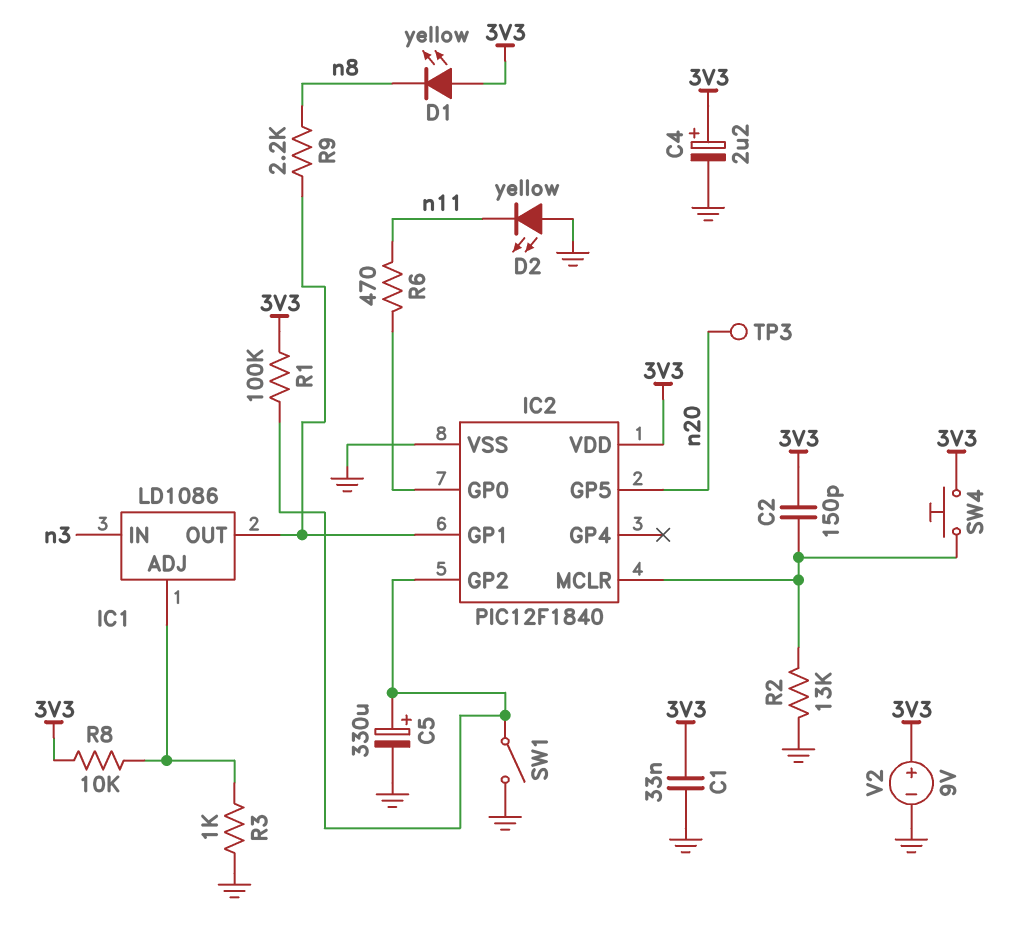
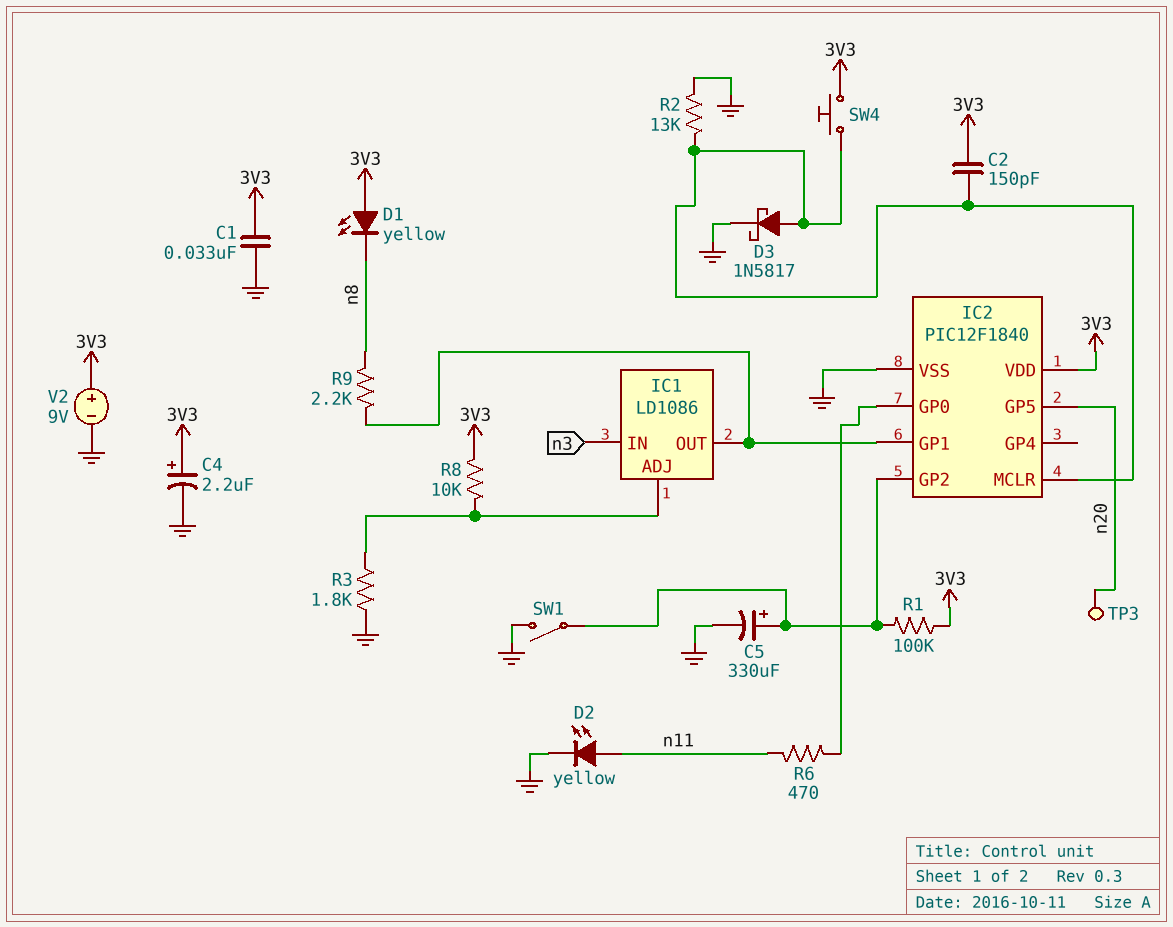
D2: LED yellow (A GND, K n11) -> LED yellow (A n11, K GND)
D3: none -> schottky 1N5817 (A IC2/MCLR, K GND)
R3: 1k (GND, IC1/ADJ) -> 1.8k (GND, IC1/ADJ)

